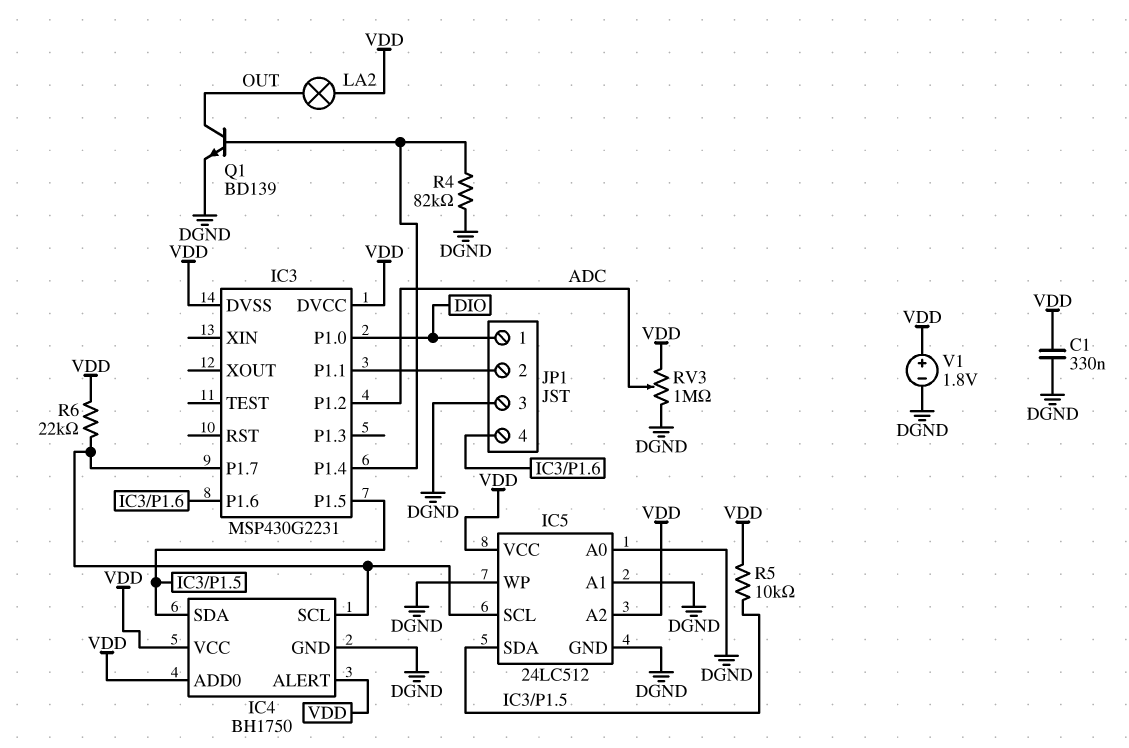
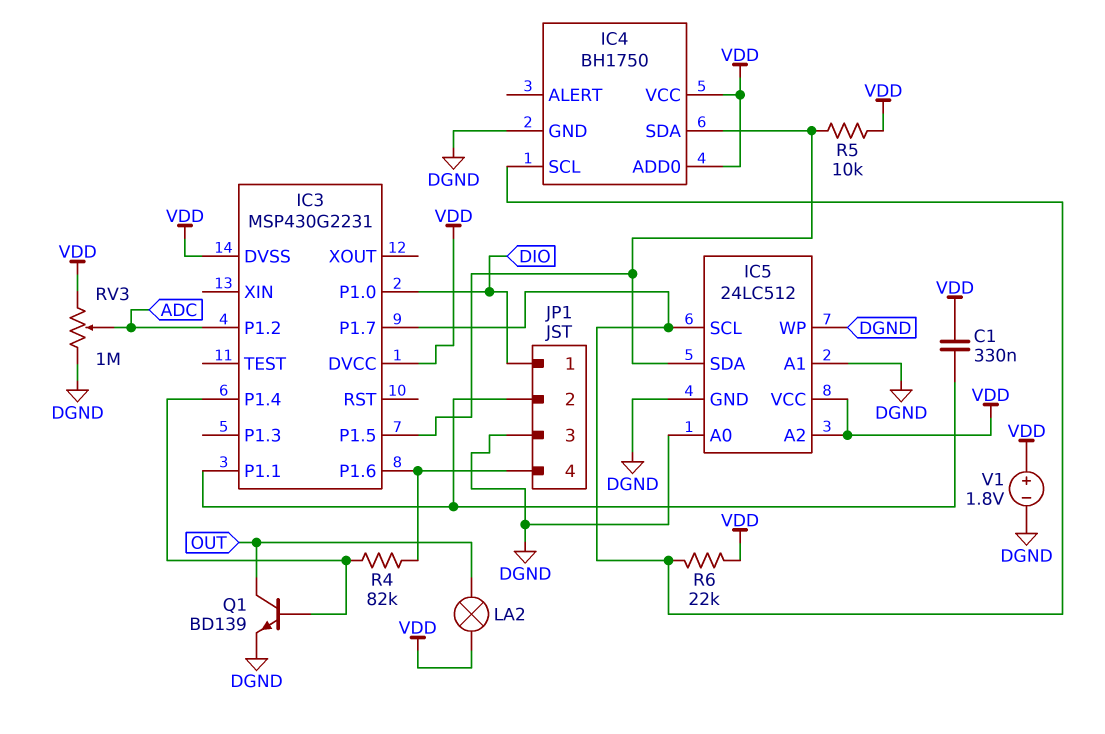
C1: 330nF (DGND, VDD) -> 330nF (IC3/P1.1, VDD)
IC4 pin ALERT: VDD -> none
R4: 82k (DGND, IC3/P1.4) -> 82k (IC3/P1.4, IC3/P1.6)

